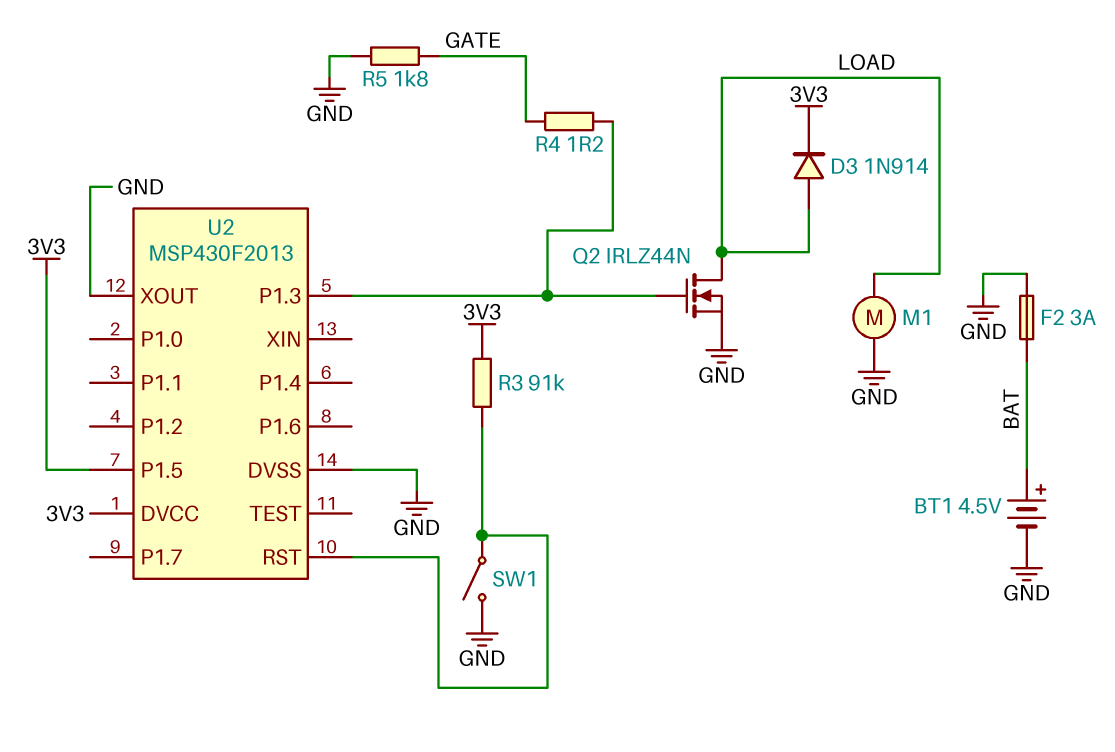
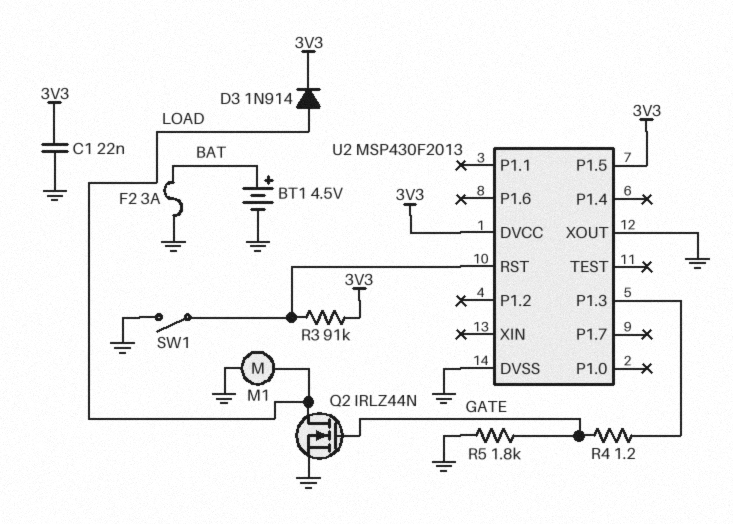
C1: none -> 22nF (3V3, GND)
Q2: NMOS IRLZ44N (G U2/P1.3, D LOAD, S GND) -> NMOS IRLZ44N (G GATE, D LOAD, S GND)

